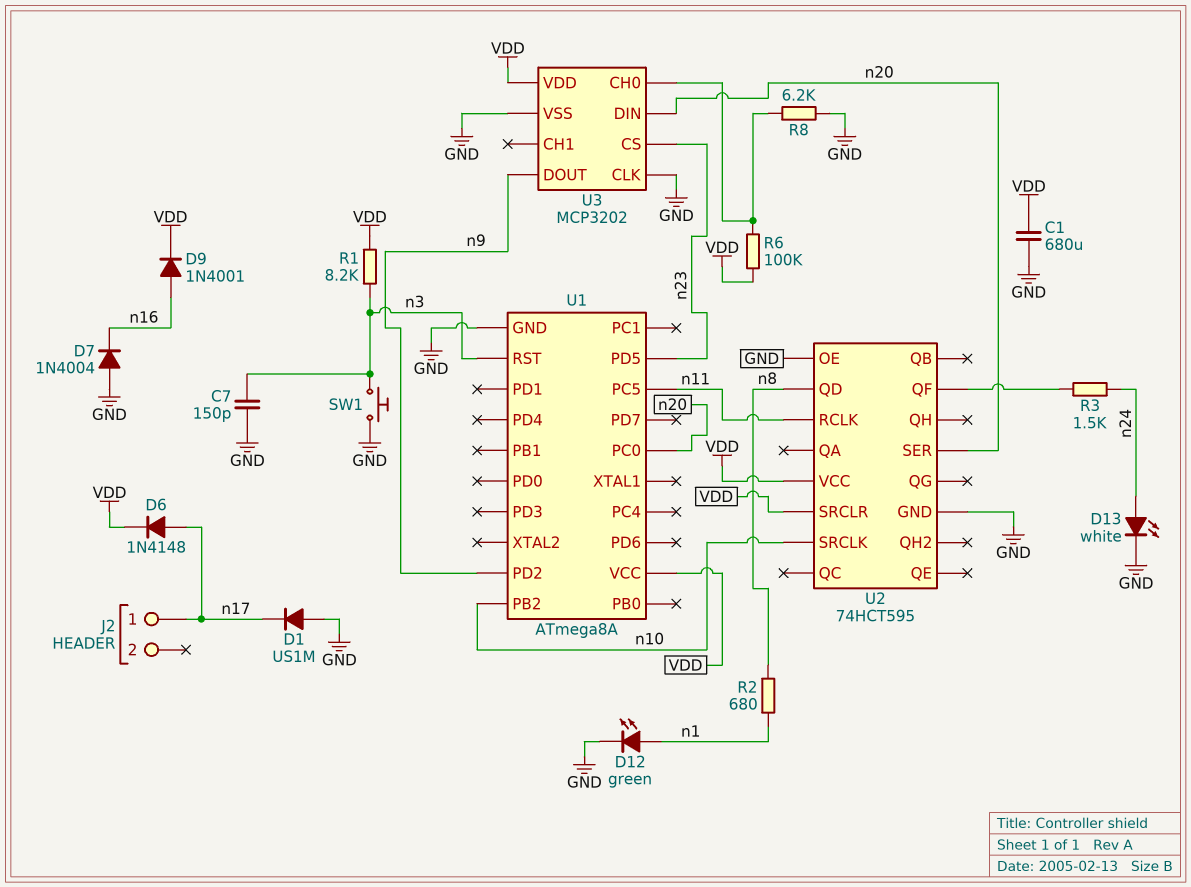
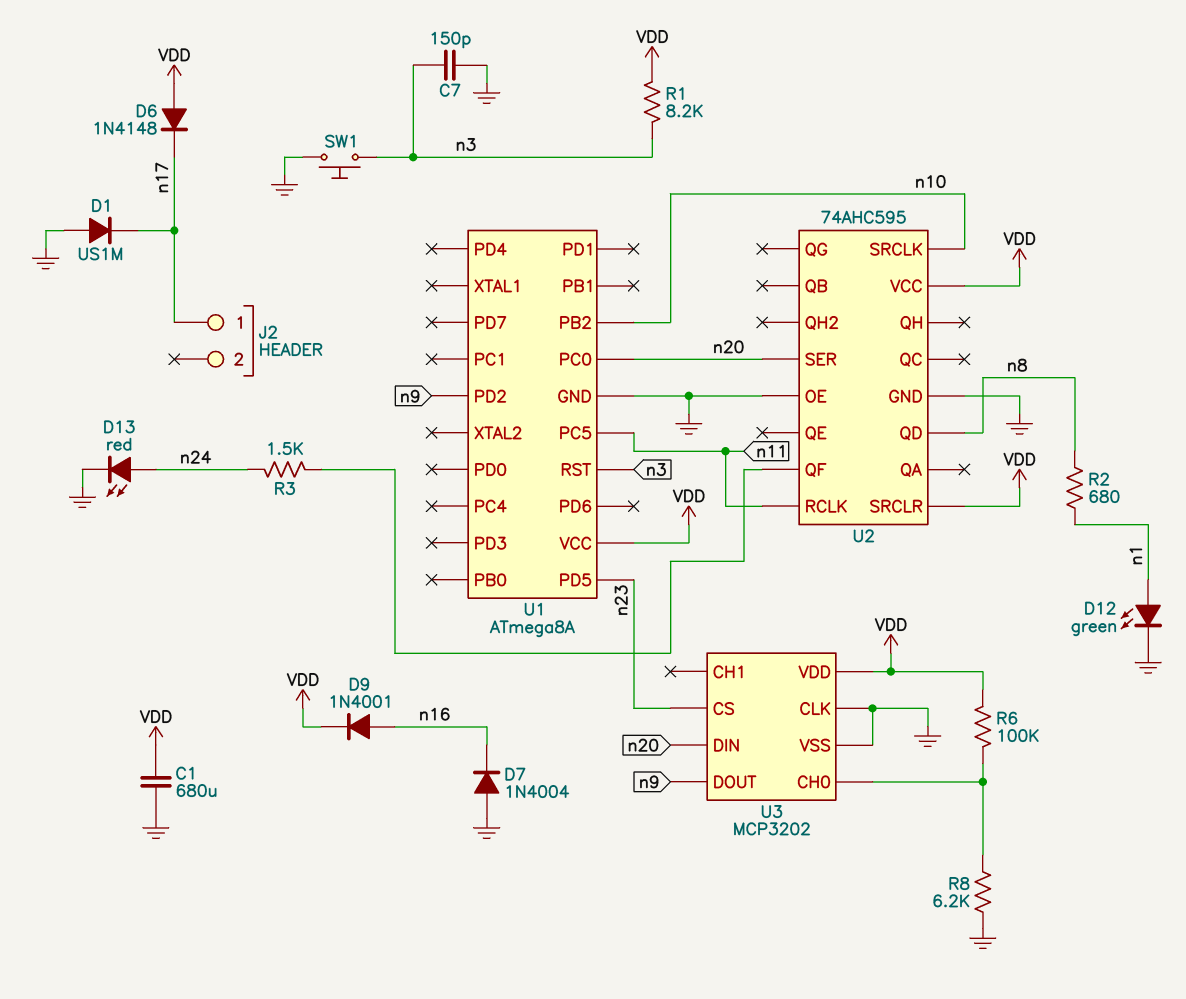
D6: diode 1N4148 (A n17, K VDD) -> diode 1N4148 (A VDD, K n17)
D13: LED white (A n24, K GND) -> LED red (A n24, K GND)
U2: 74HCT595 -> 74AHC595

